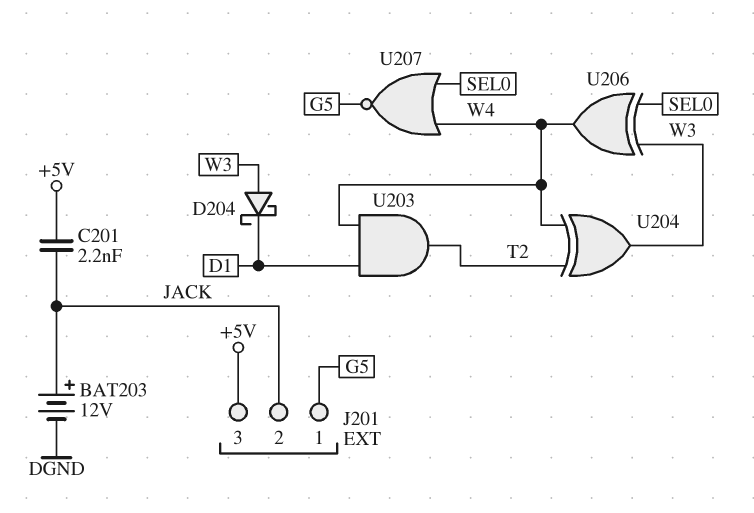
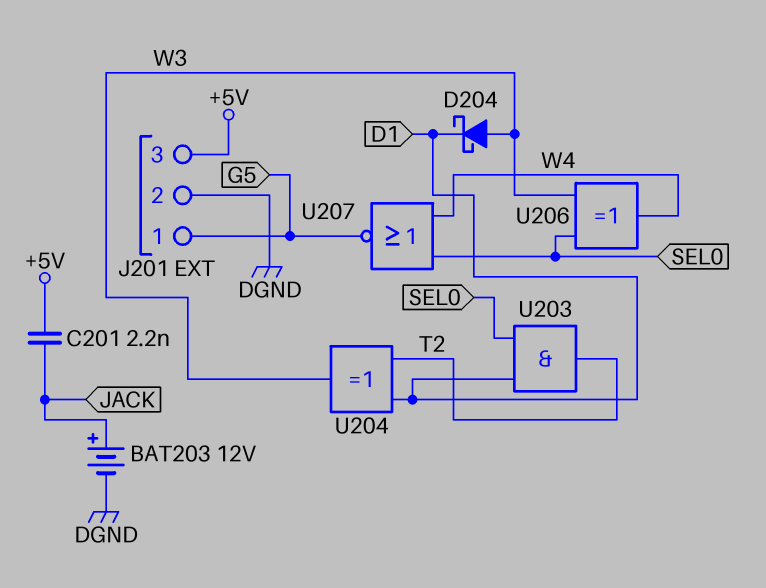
J201 pin 2: JACK -> DGND
U203: AND (in D1, in W4, out T2) -> AND (in D1, in SEL0, out T2)
U204: XOR (in T2, in W4, out W3) -> XOR (in D1, in T2, out W3)

